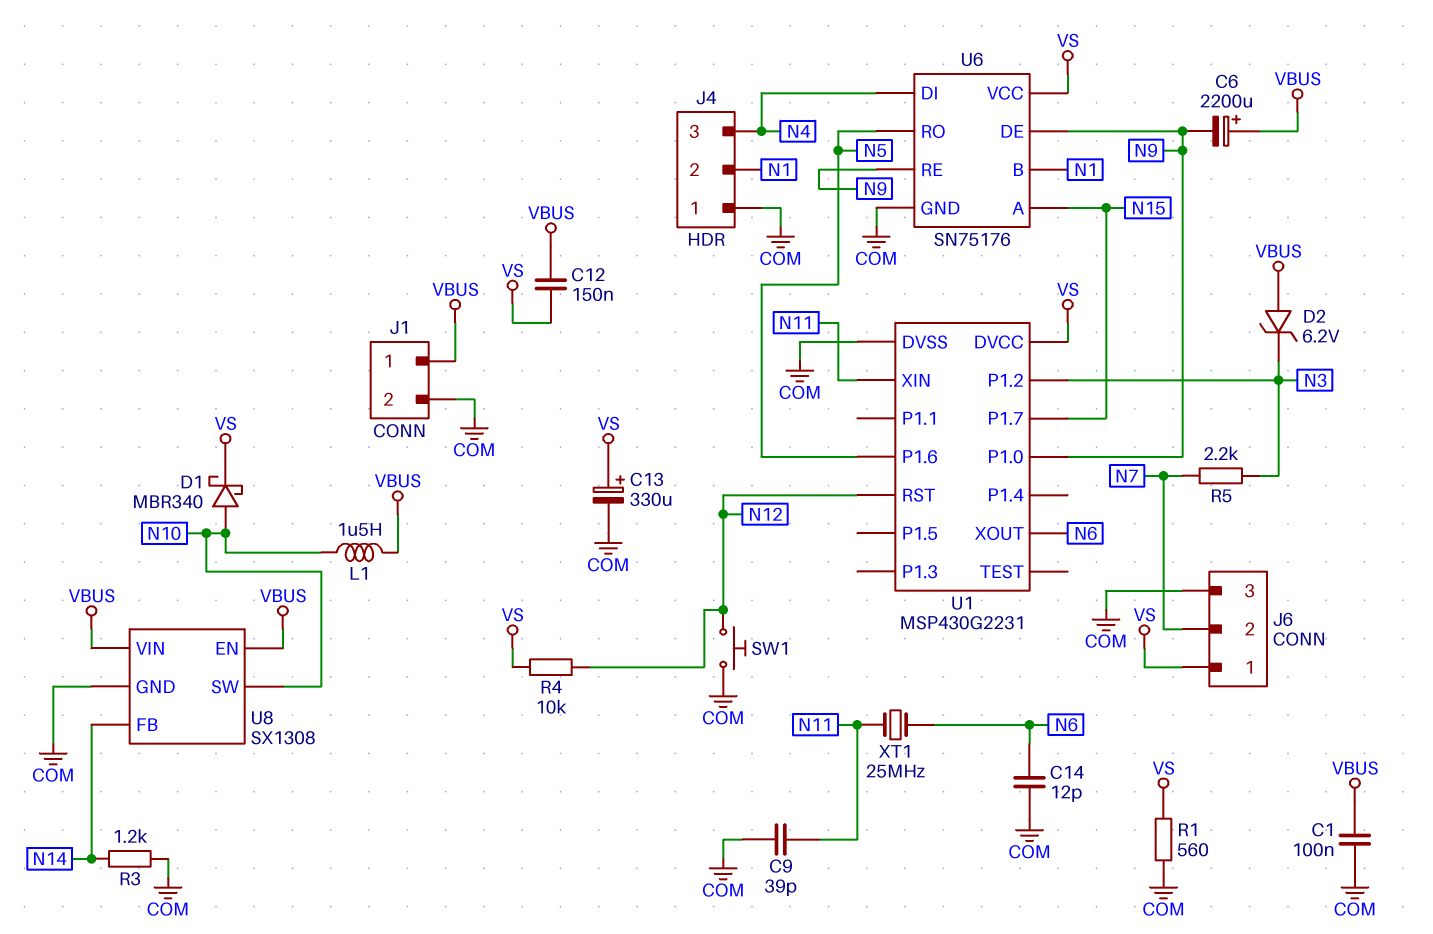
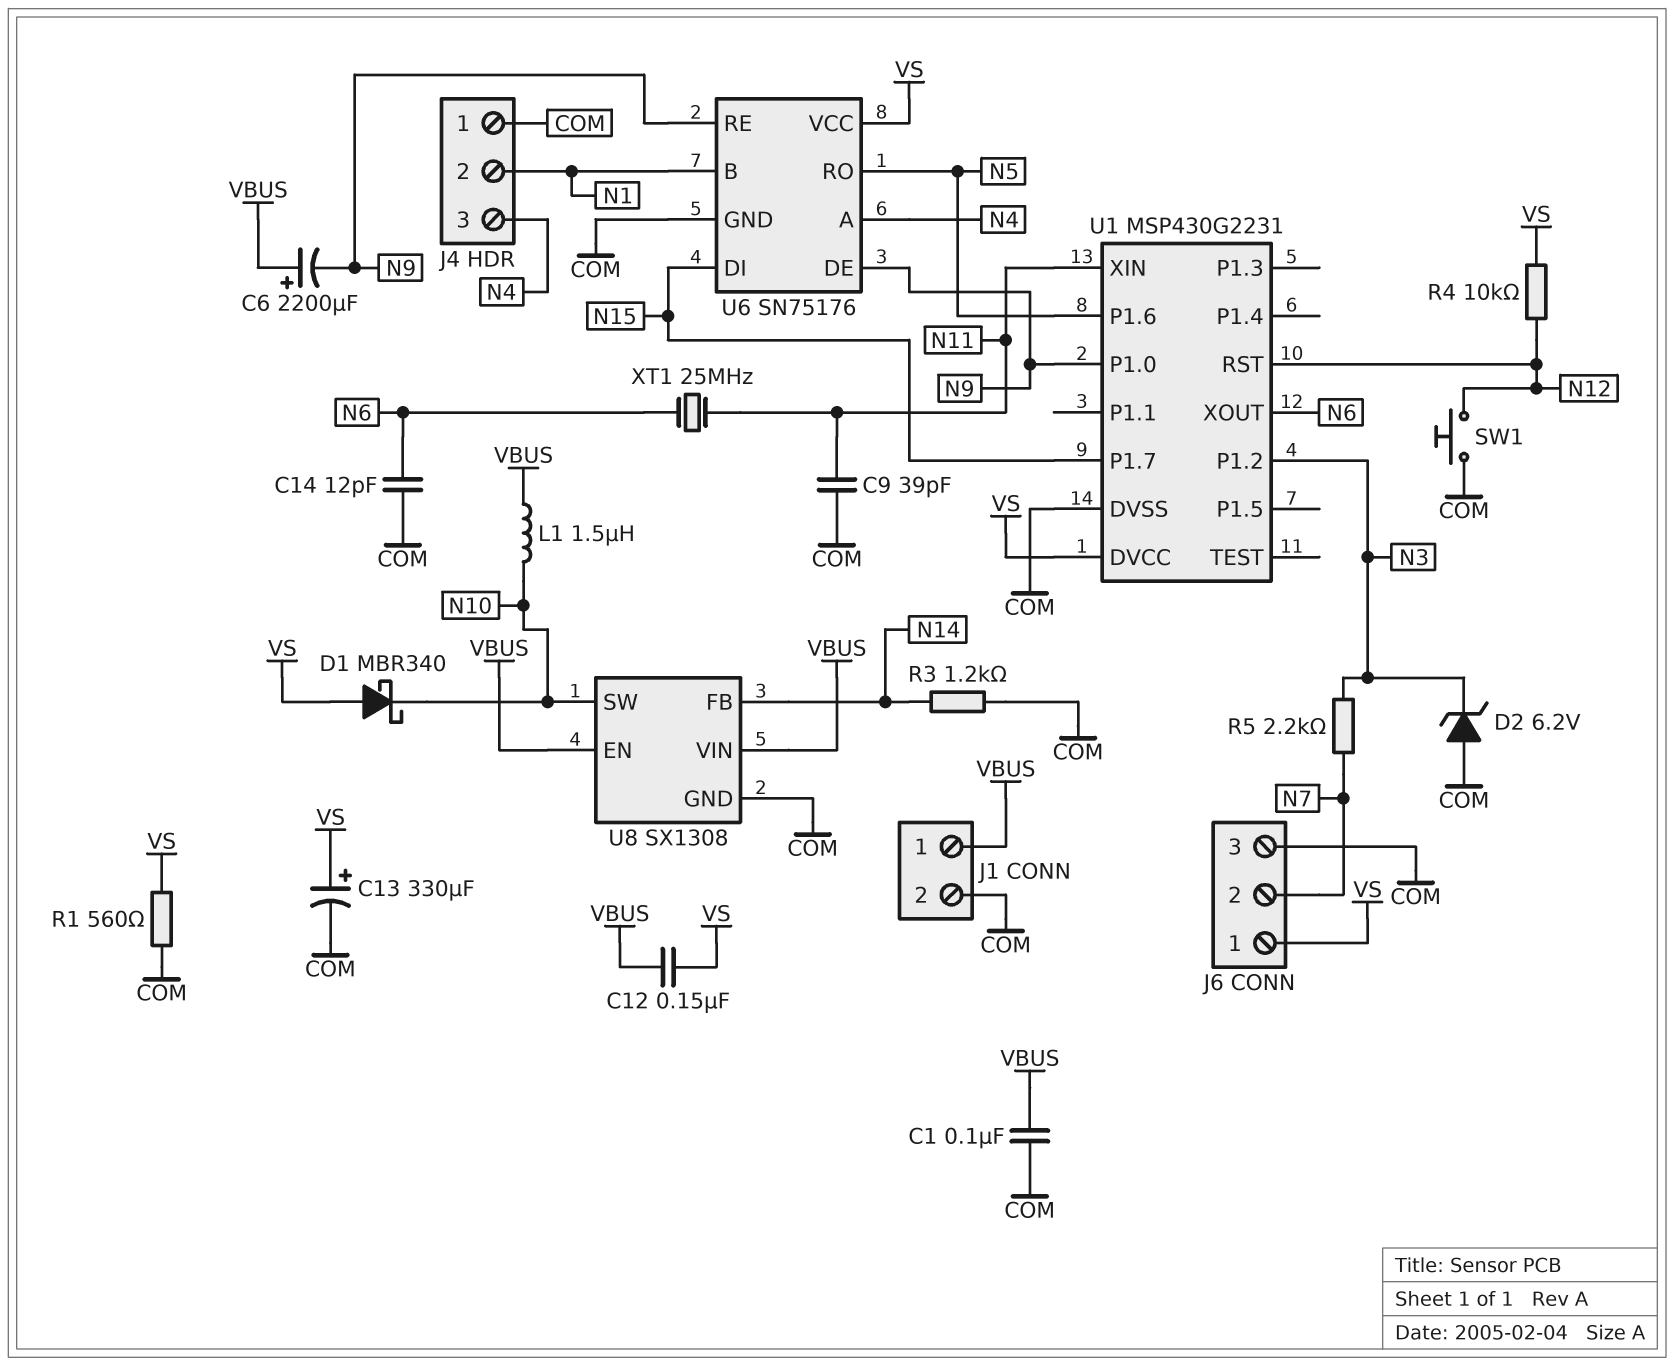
D1: schottky MBR340 (A N10, K VS) -> schottky MBR340 (A VS, K N10)
D2: zener 6.2V (A VBUS, K N3) -> zener 6.2V (A COM, K N3)
U6 pin A: N15 -> N4
U6 pin DI: N4 -> N15

